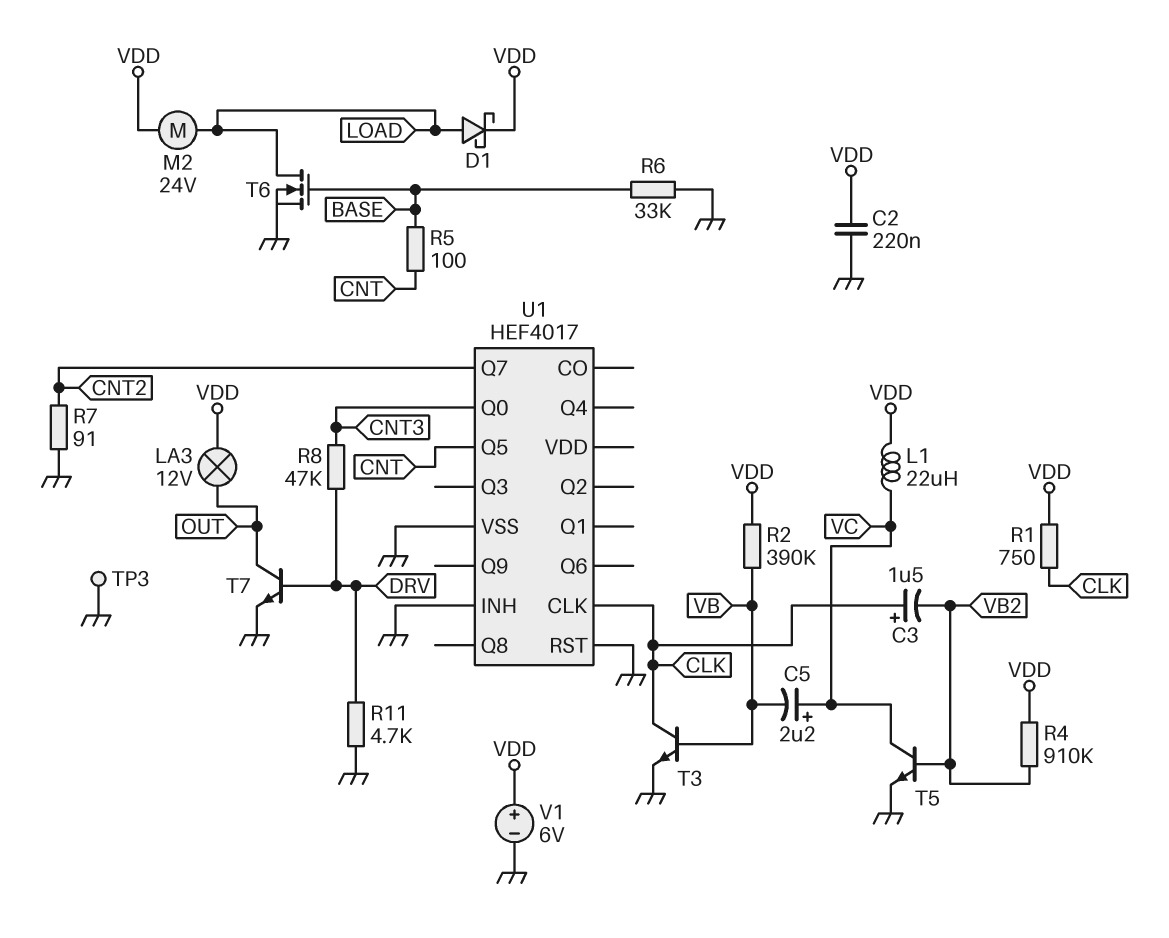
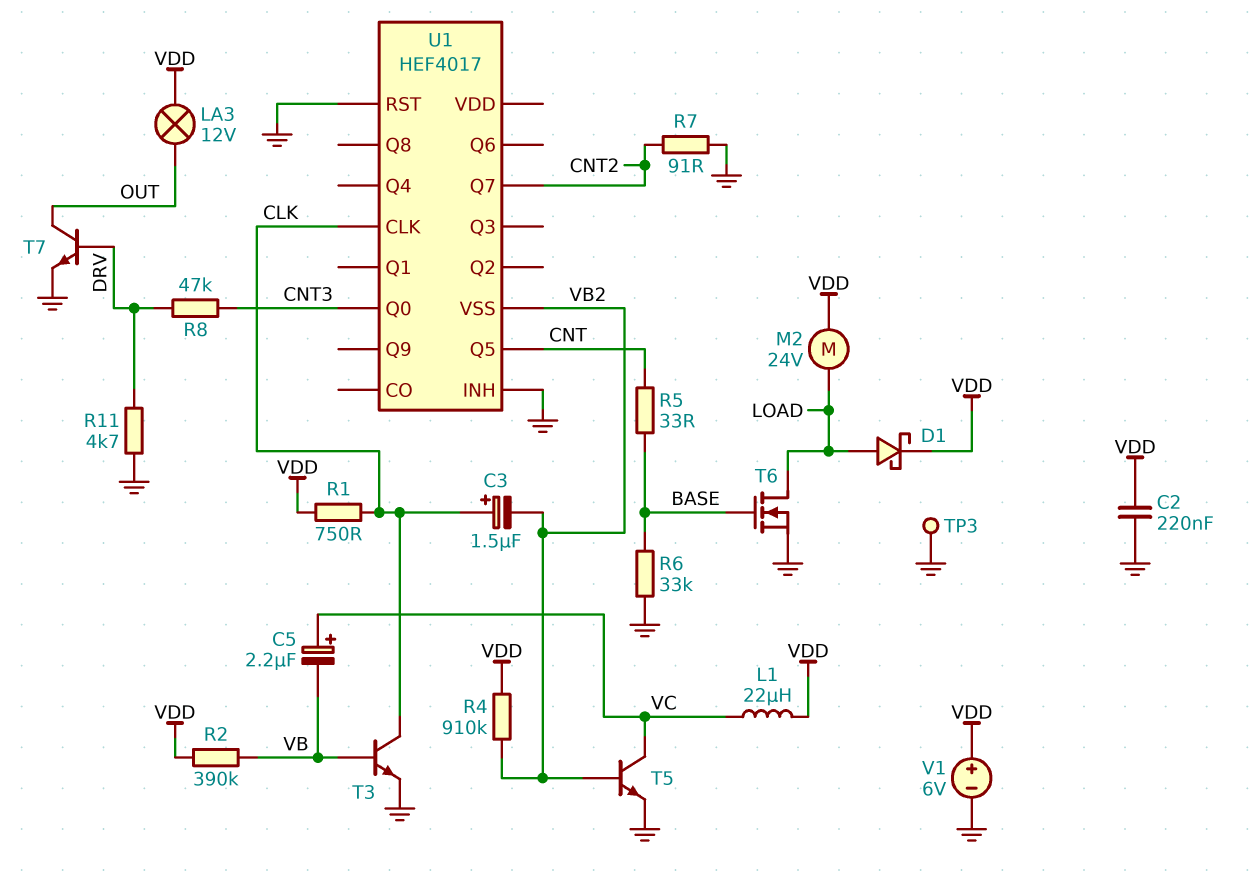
R5: 100 (BASE, CNT) -> 33 (BASE, CNT)
U1 pin VSS: GND -> VB2

